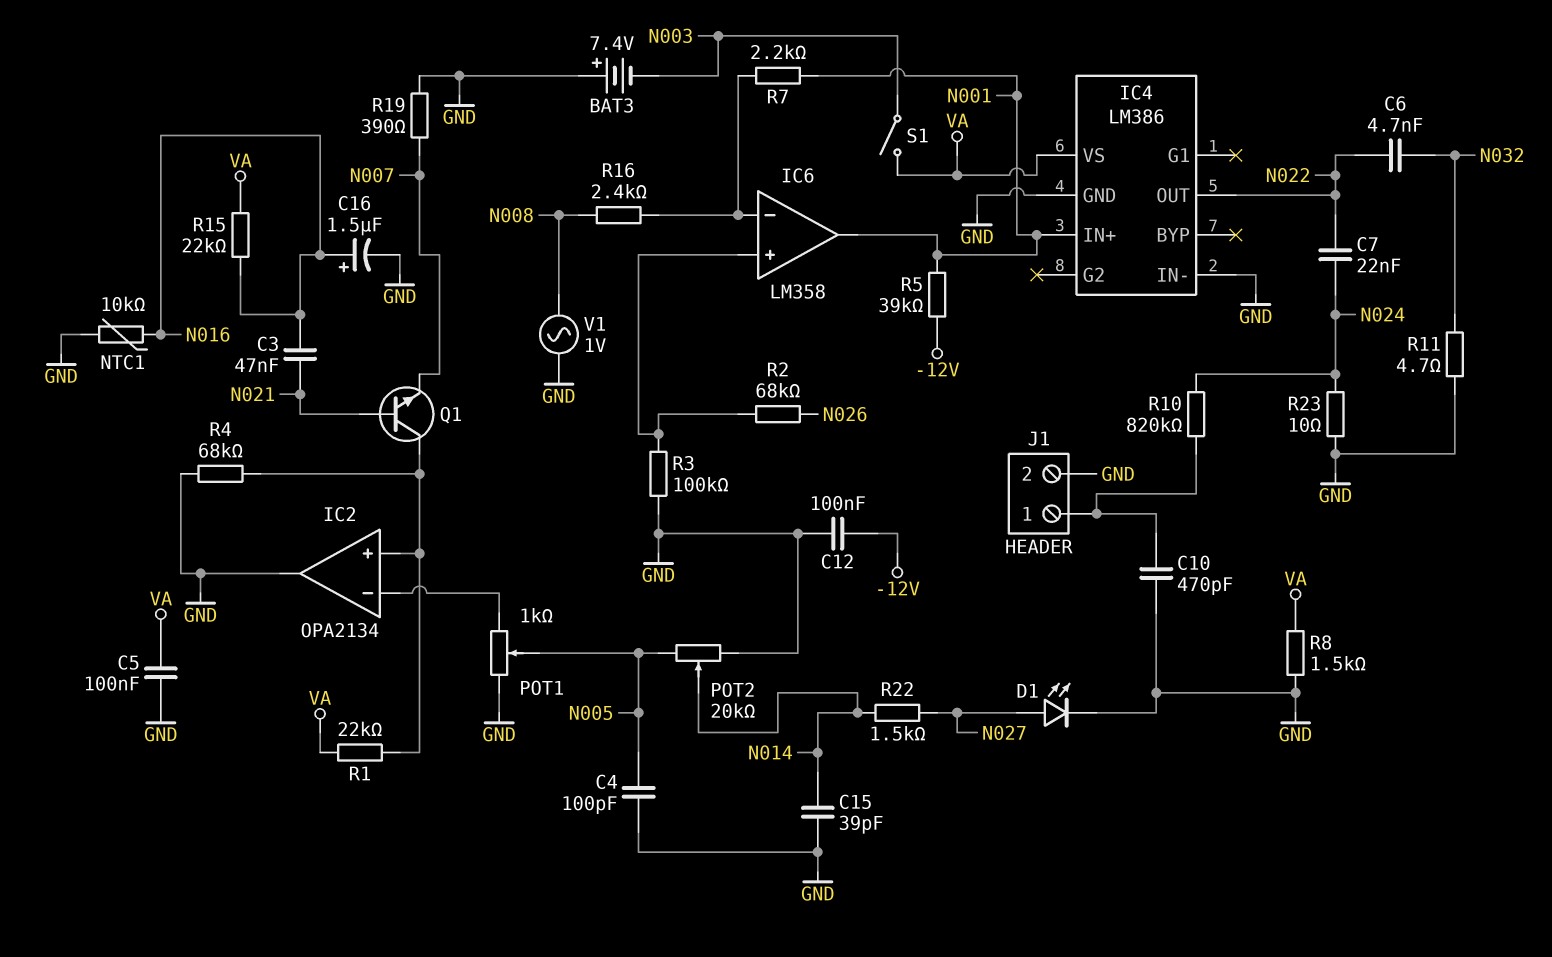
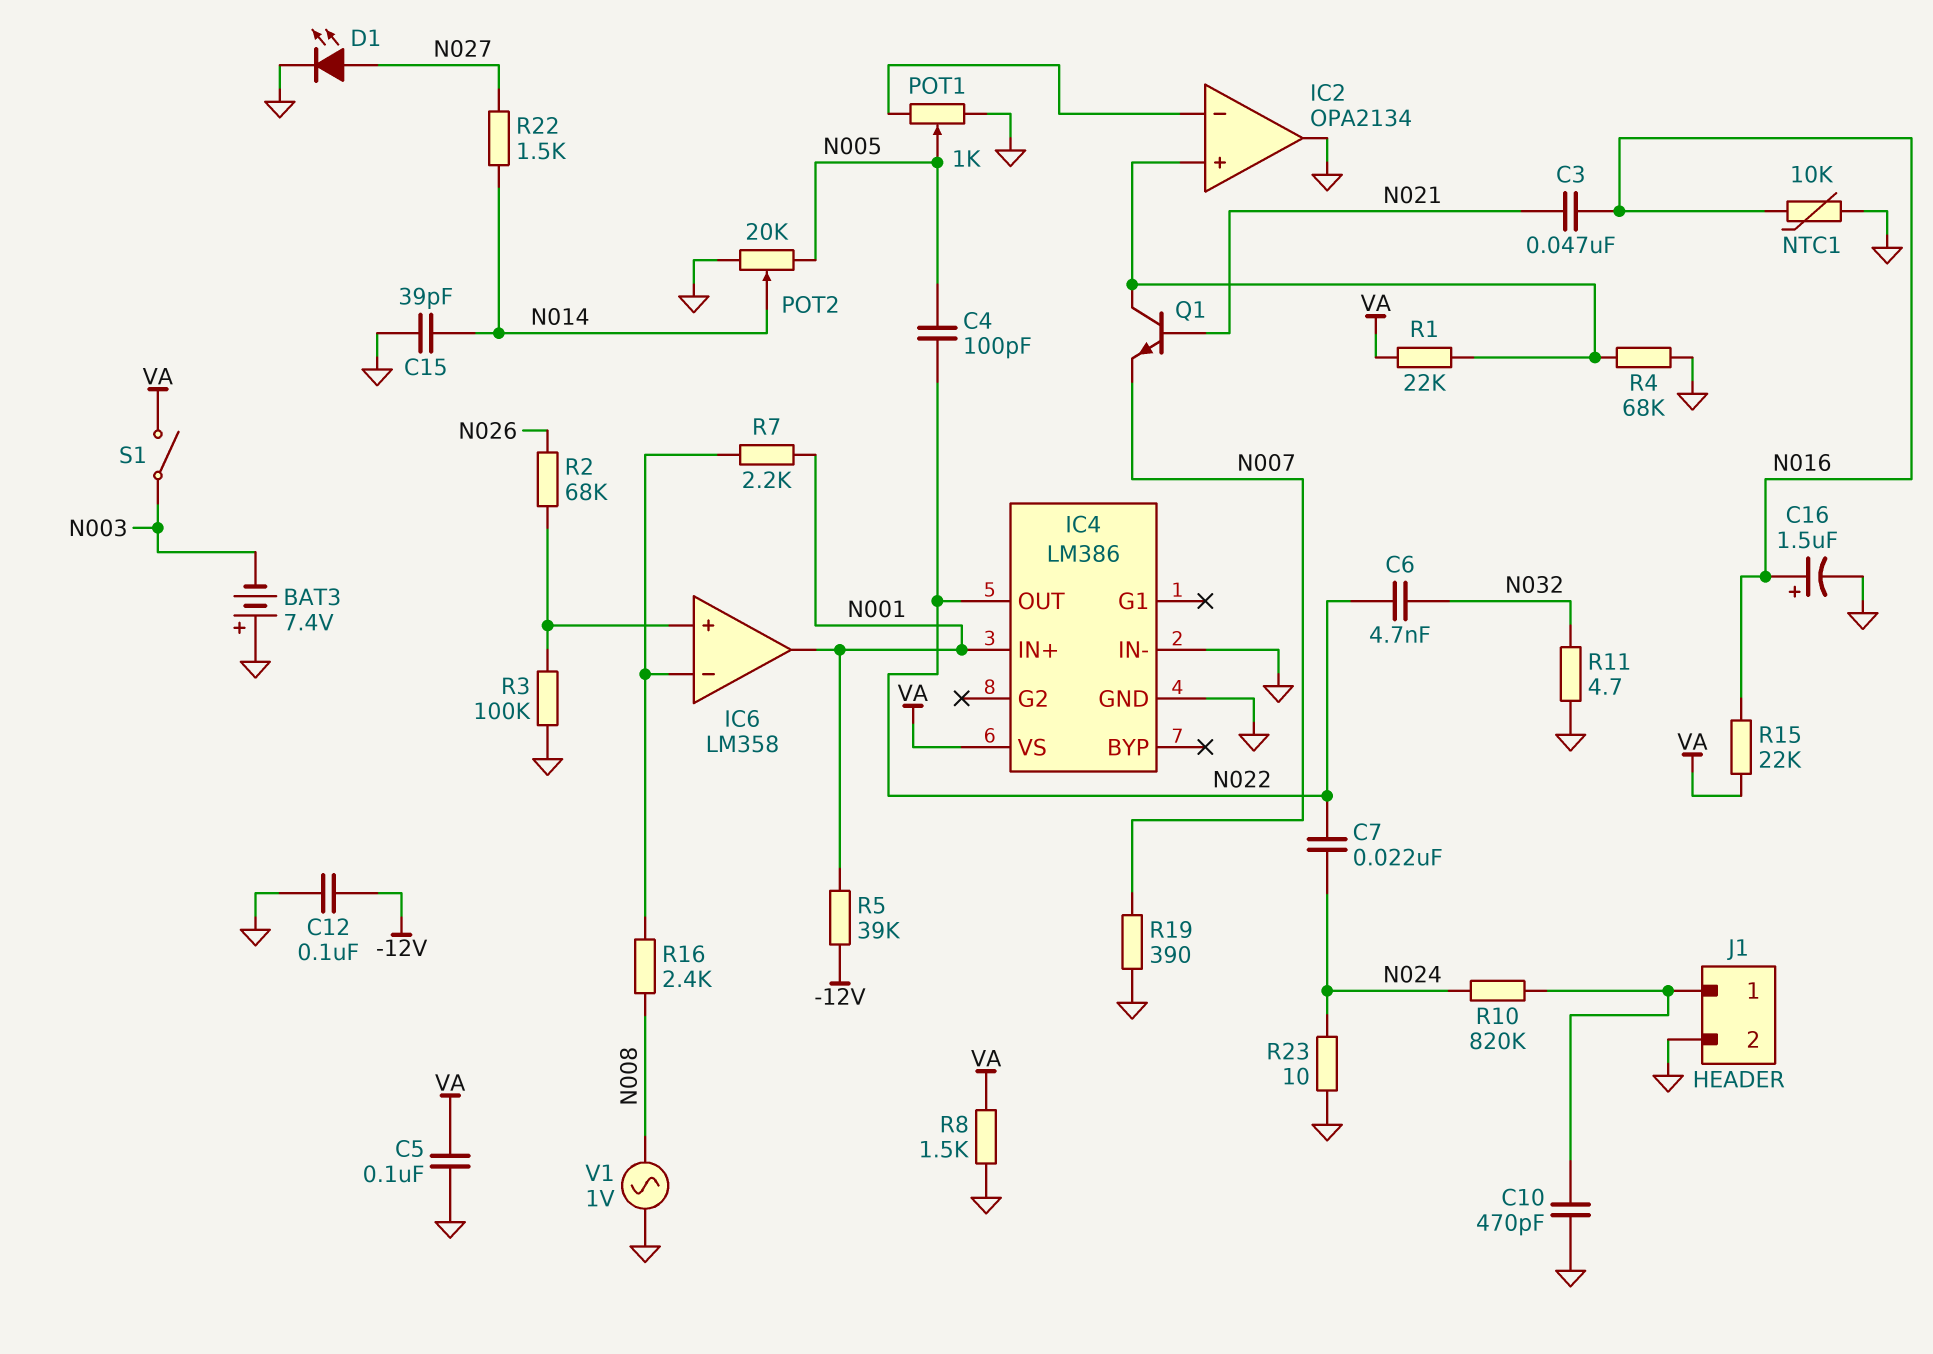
C4: 100pF (GND, N005) -> 100pF (N005, N022)

